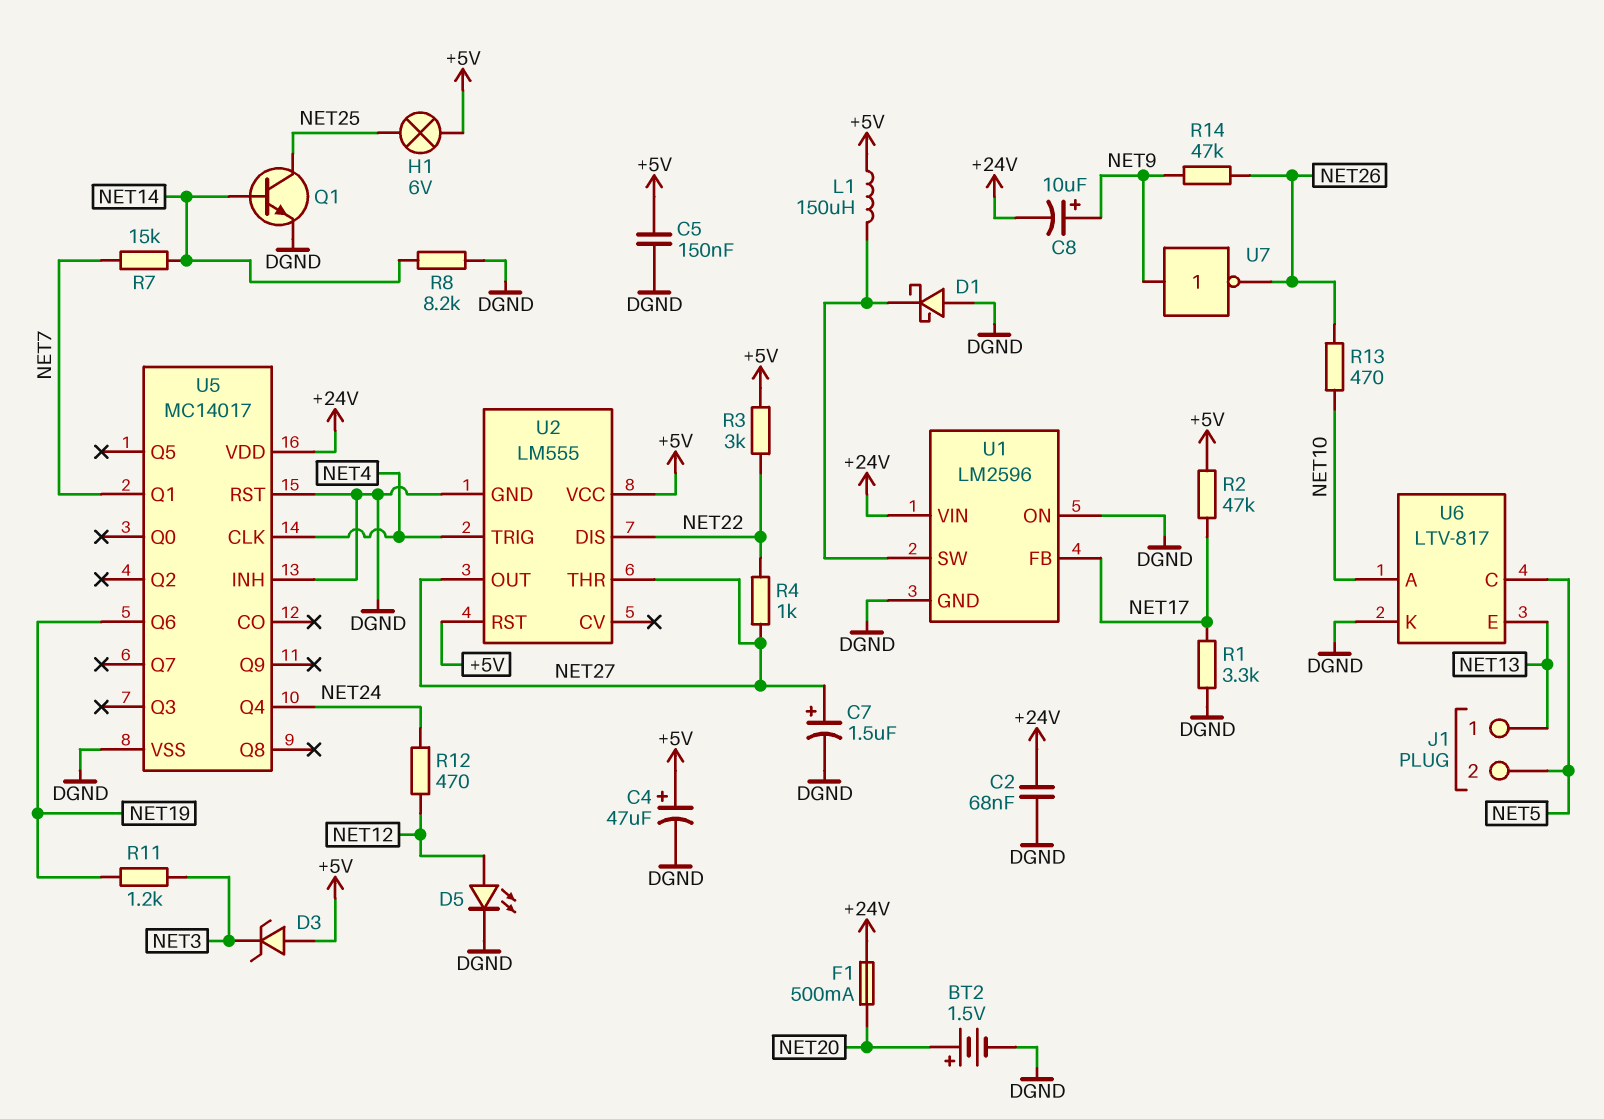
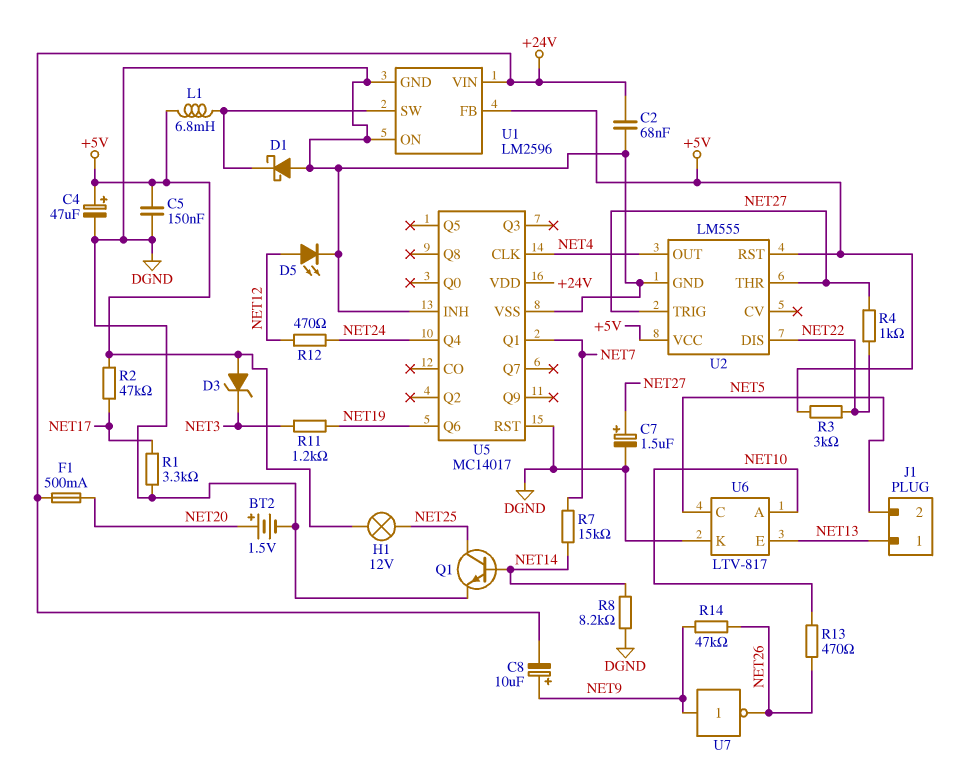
H1: lamp 6V (+5V, NET25) -> lamp 12V (+5V, NET25)
L1: 150uH (+5V, U1/SW) -> 6.8mH (+5V, U1/SW)
U1 pin FB: NET17 -> +5V
U2 pin OUT: NET27 -> NET4
U2 pin TRIG: NET4 -> NET27

